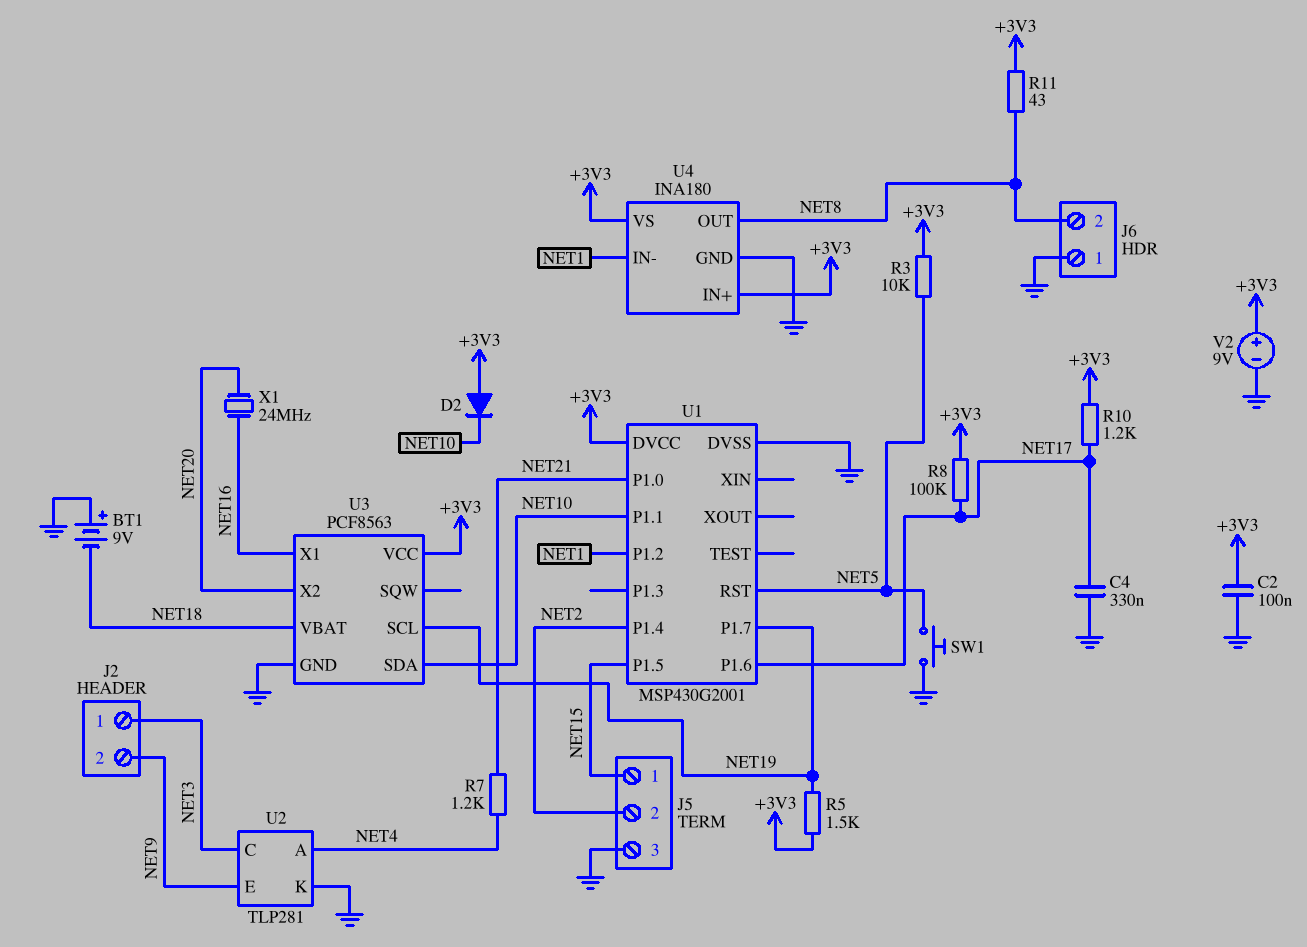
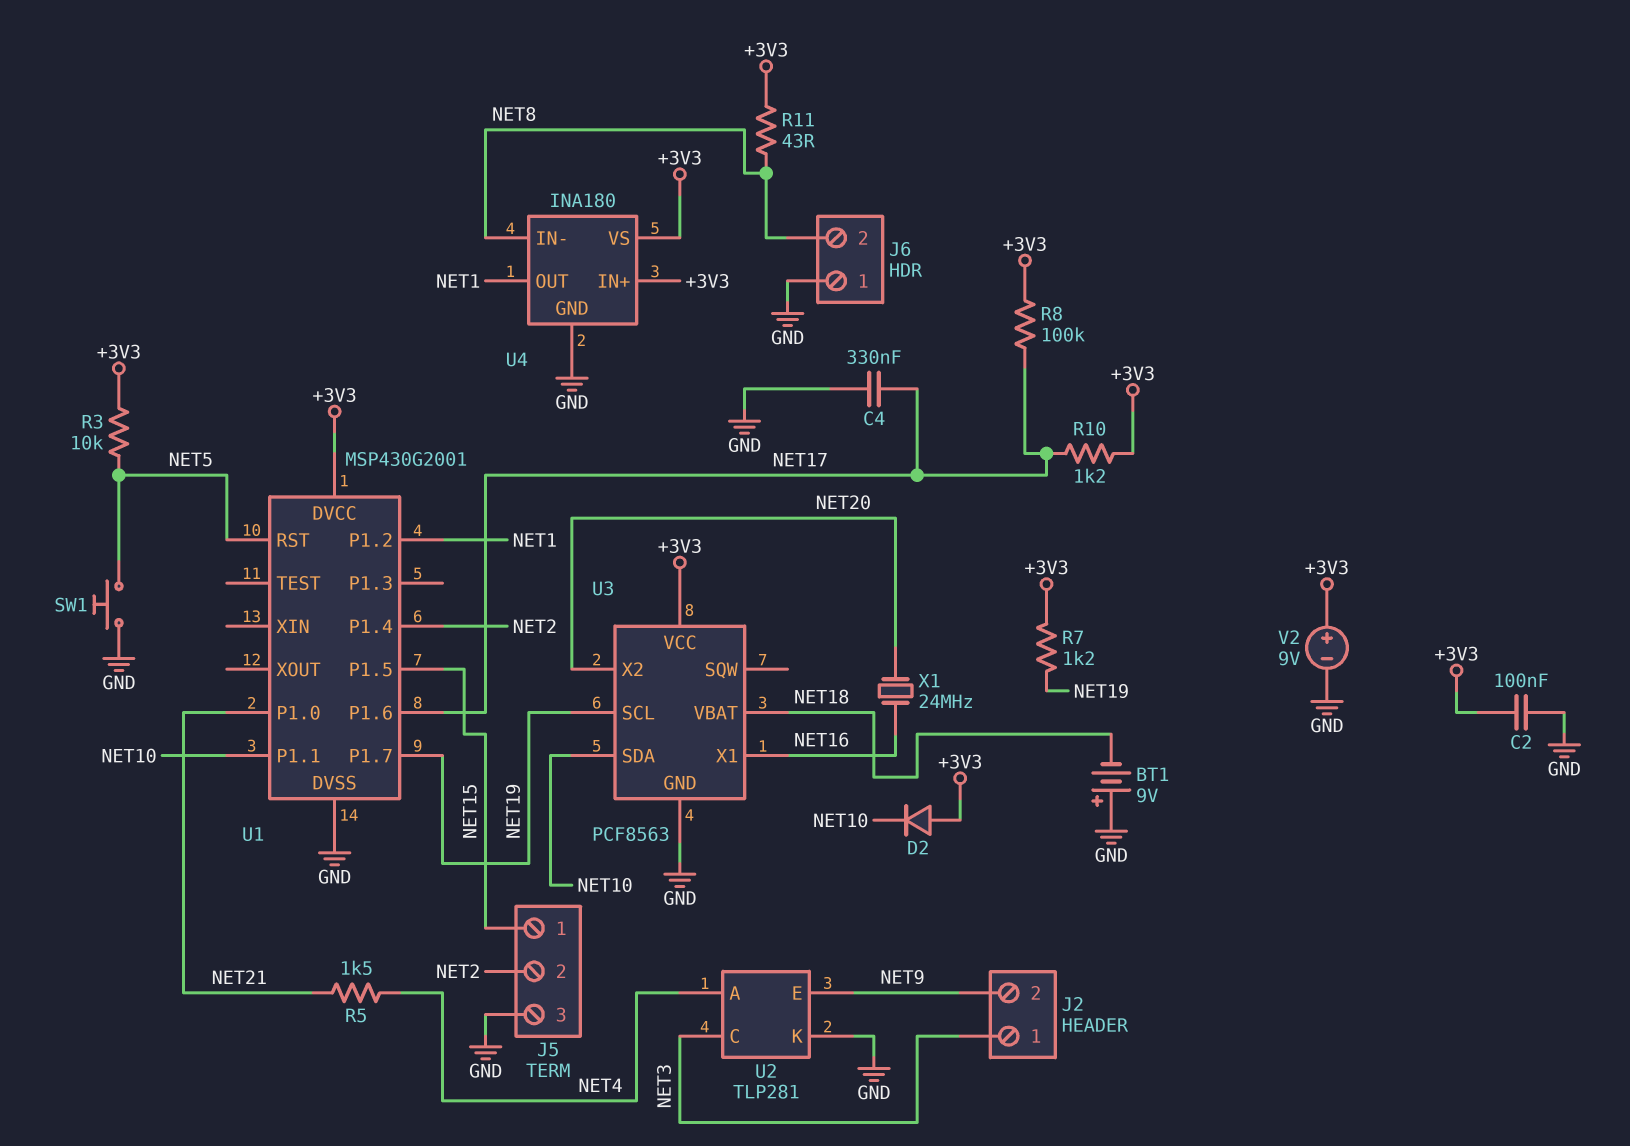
R5: 1.5k (+3V3, NET19) -> 1.5k (NET4, NET21)
R7: 1.2k (NET4, NET21) -> 1.2k (+3V3, NET19)
U4 pin IN-: NET1 -> NET8
U4 pin OUT: NET8 -> NET1

